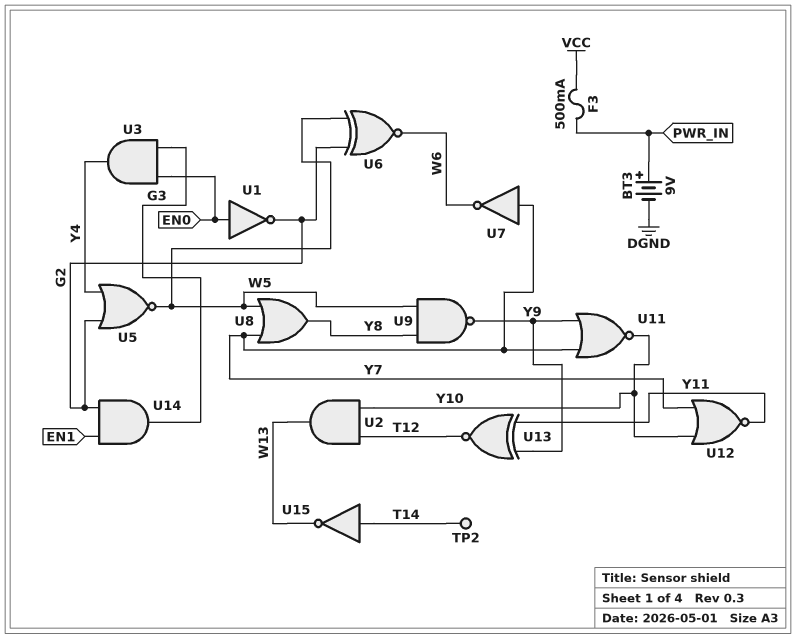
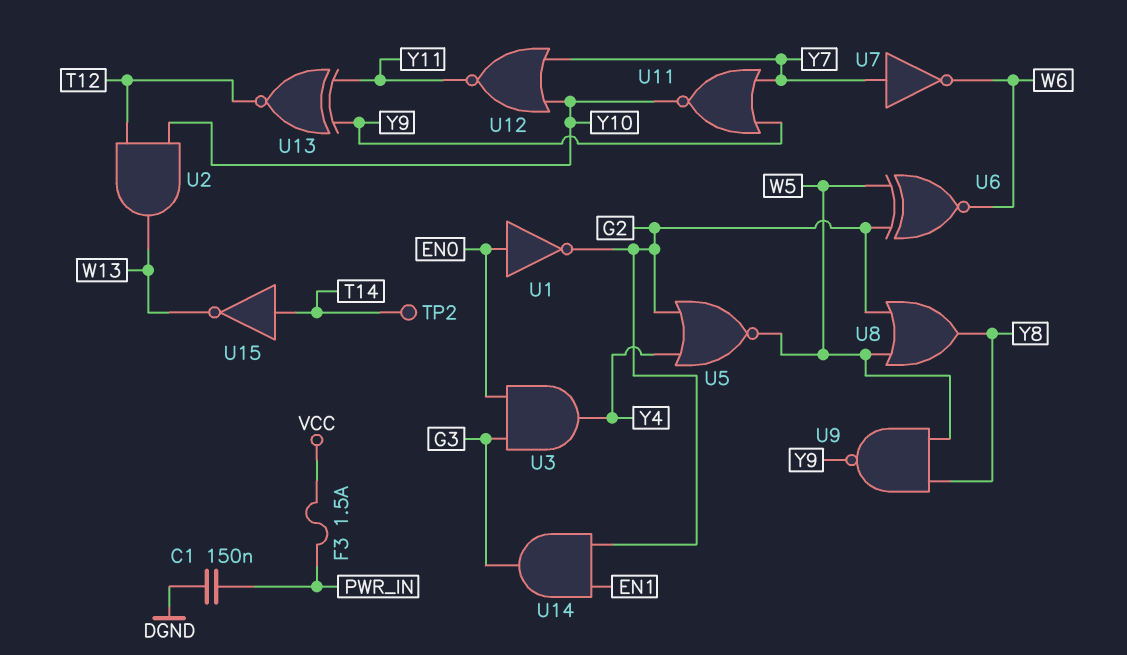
BT3: 9V (plus PWR_IN, minus DGND) -> none
C1: none -> 150nF (DGND, PWR_IN)
F3: 500mA (PWR_IN, VCC) -> 1.5A (PWR_IN, VCC)
U8: OR (in W5, in Y7, out Y8) -> OR (in G2, in W5, out Y8)

